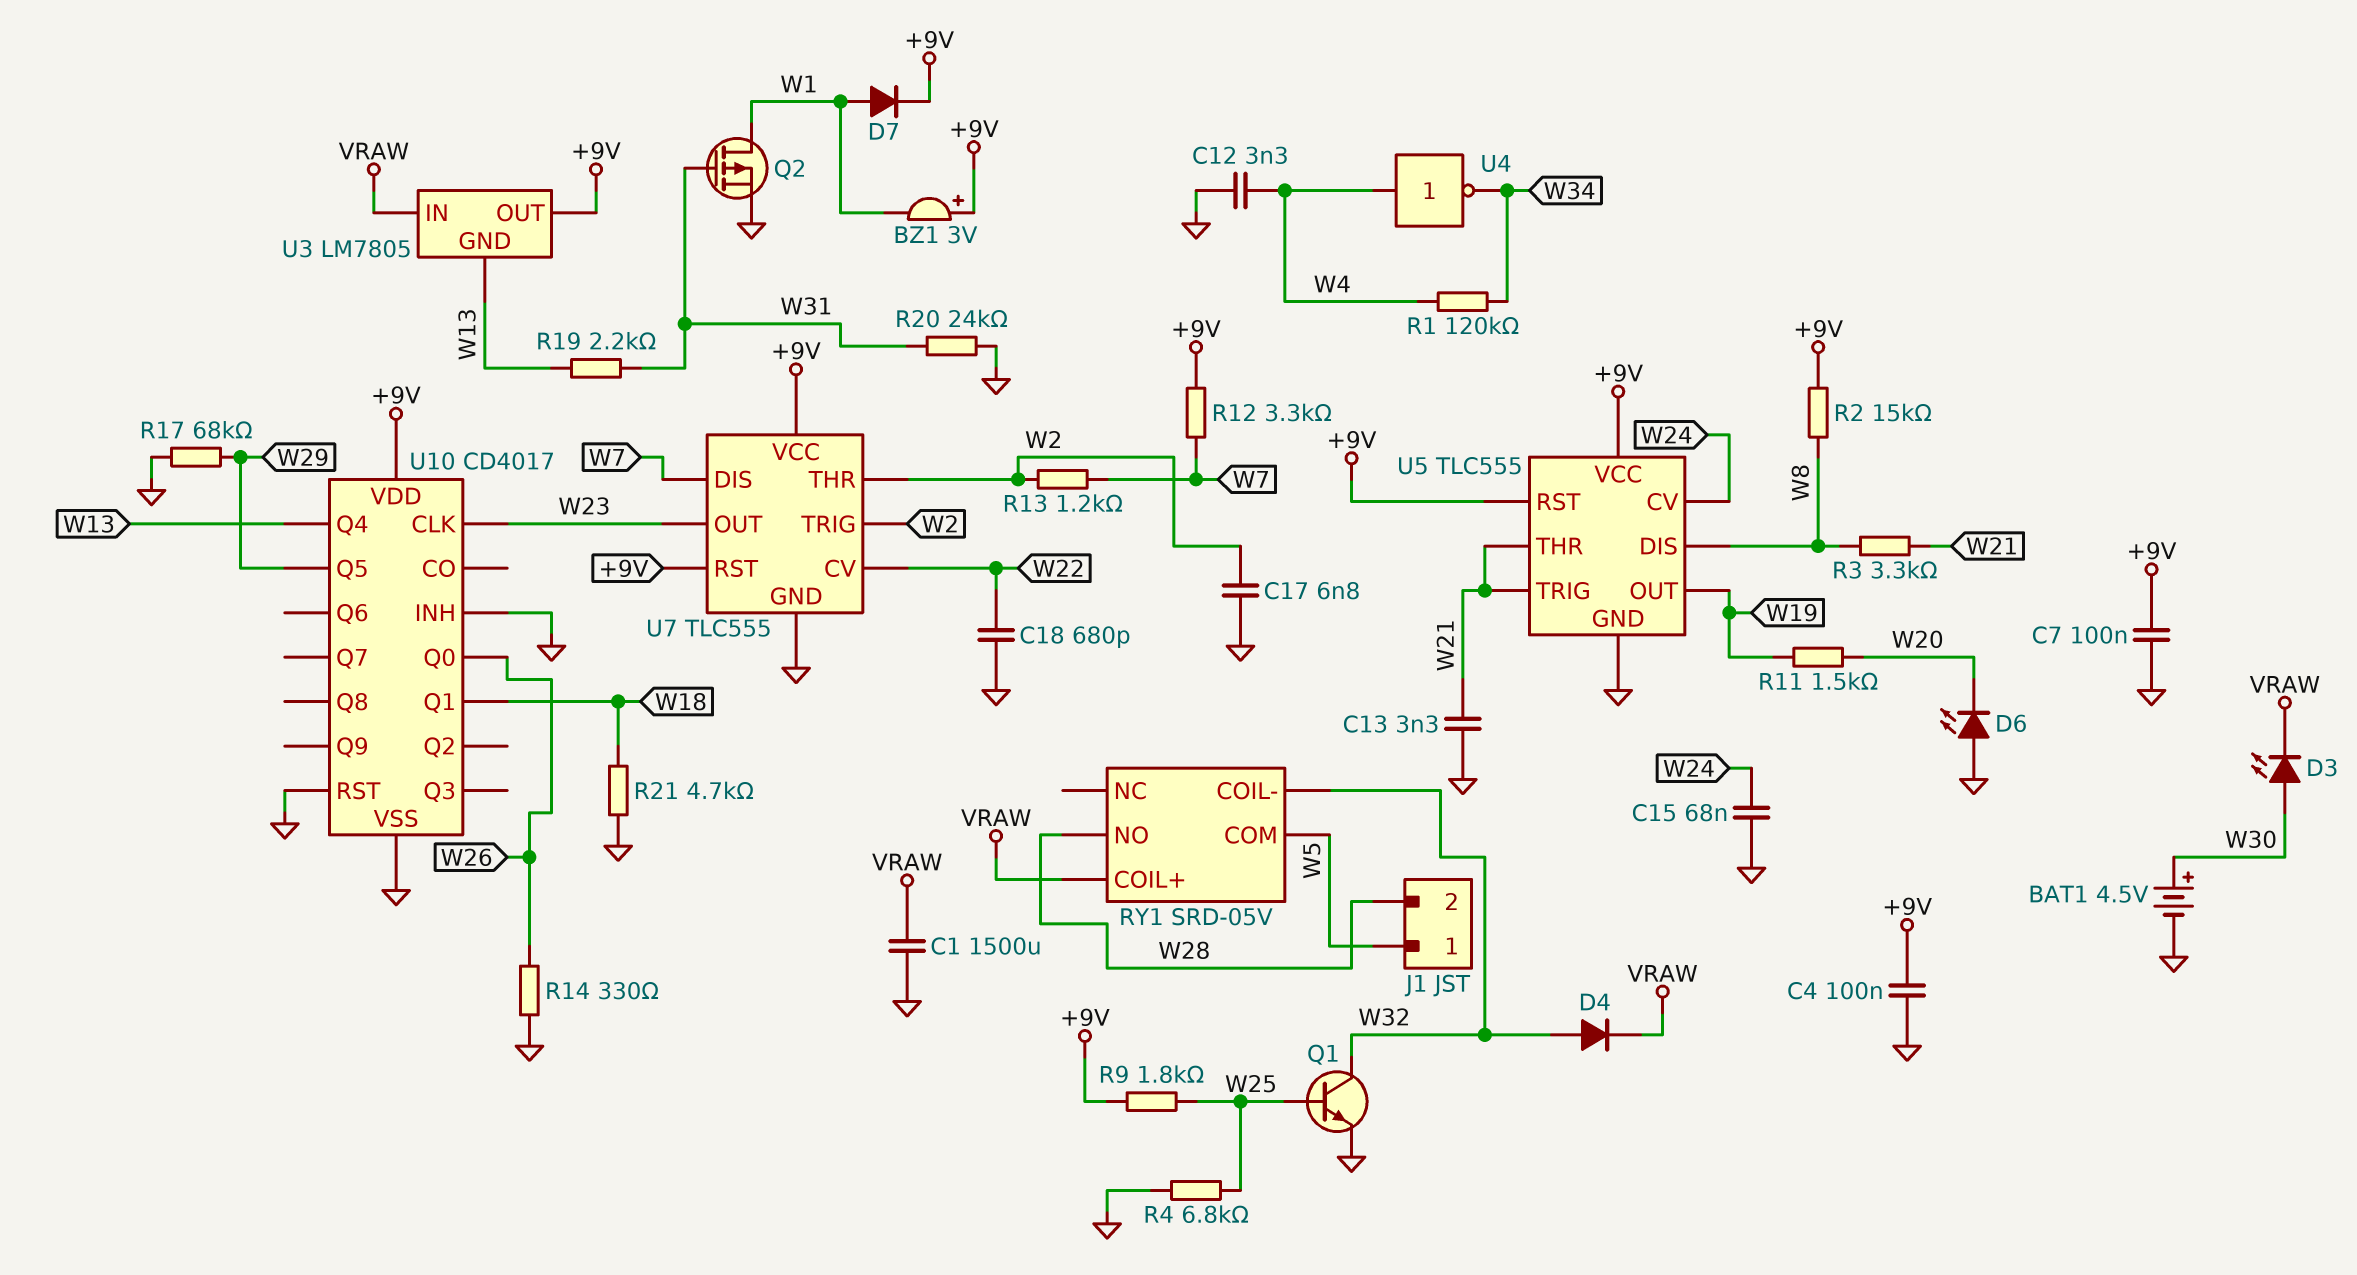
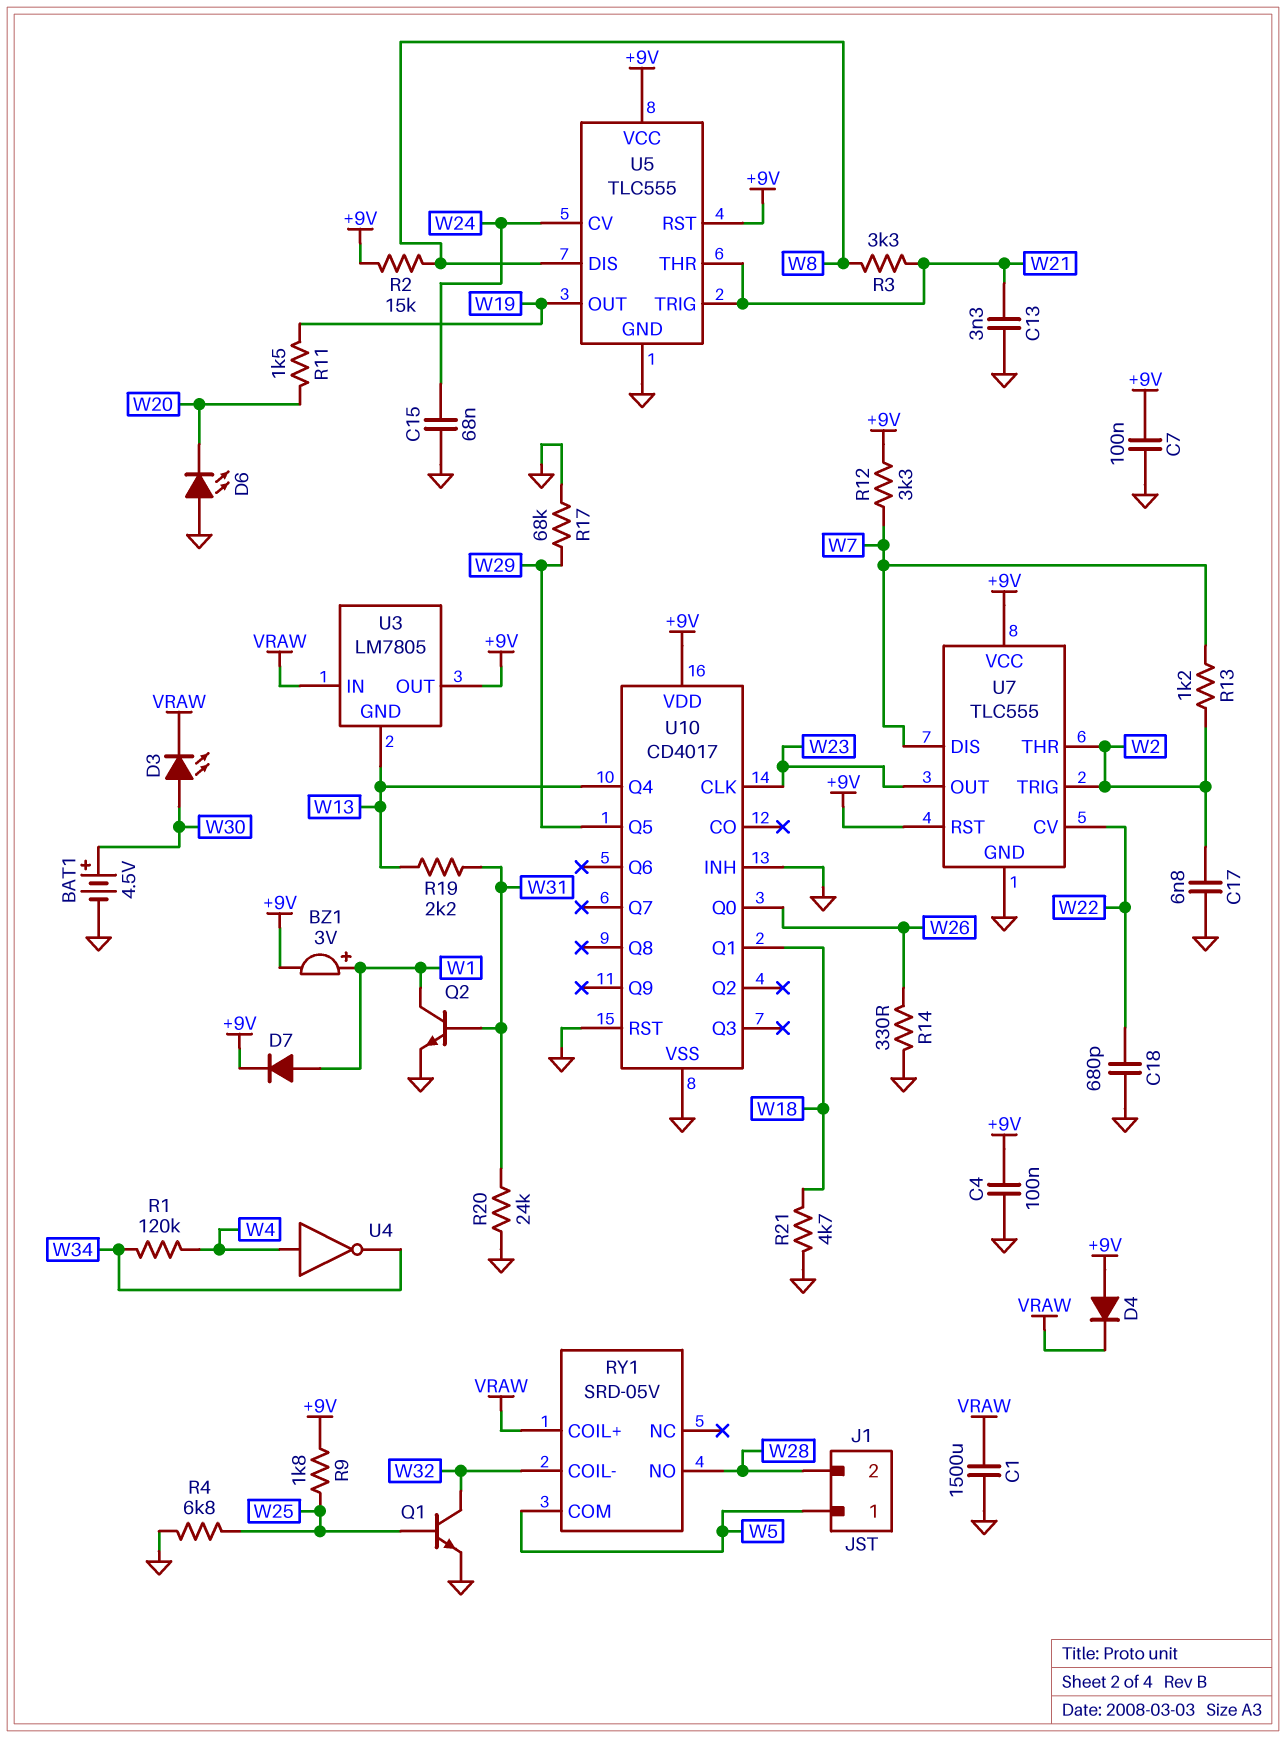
BZ1: buzzer 3V (plus +9V, minus W1) -> buzzer 3V (plus W1, minus +9V)
C12: 3.3nF (GND, W4) -> none
D4: diode (A W32, K VRAW) -> diode (A +9V, K VRAW)
Q2: PMOS (G W31, D W1, S GND) -> NPN (B W31, C W1, E GND)

